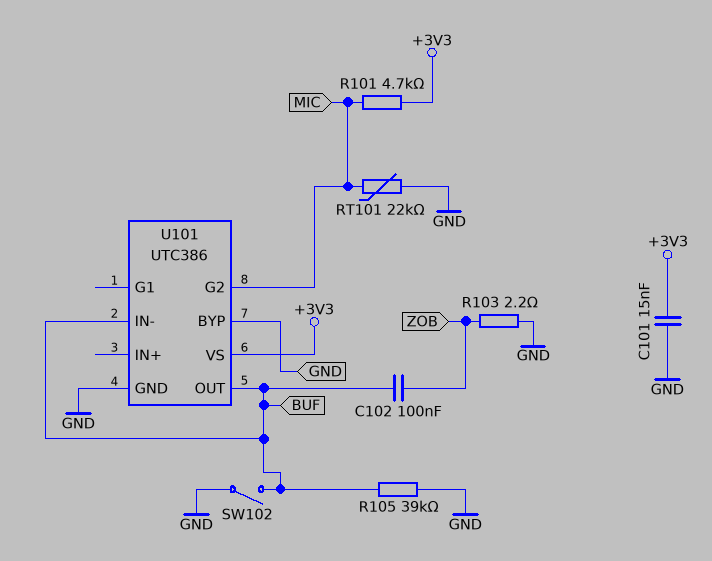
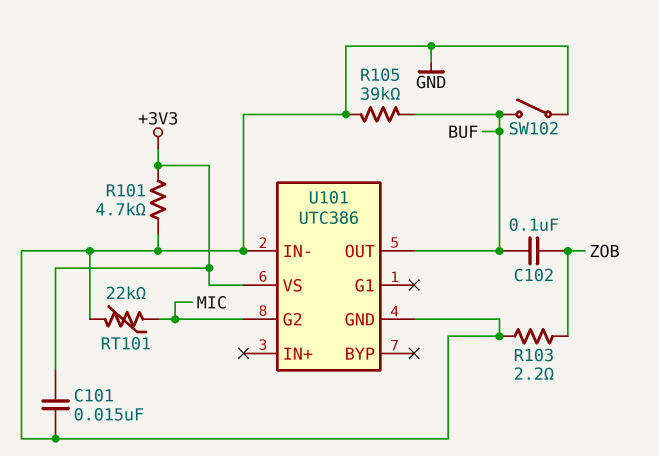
R101: 4.7k (+3V3, MIC) -> 4.7k (+3V3, GND)
U101 pin BYP: GND -> none
U101 pin IN-: BUF -> GND

